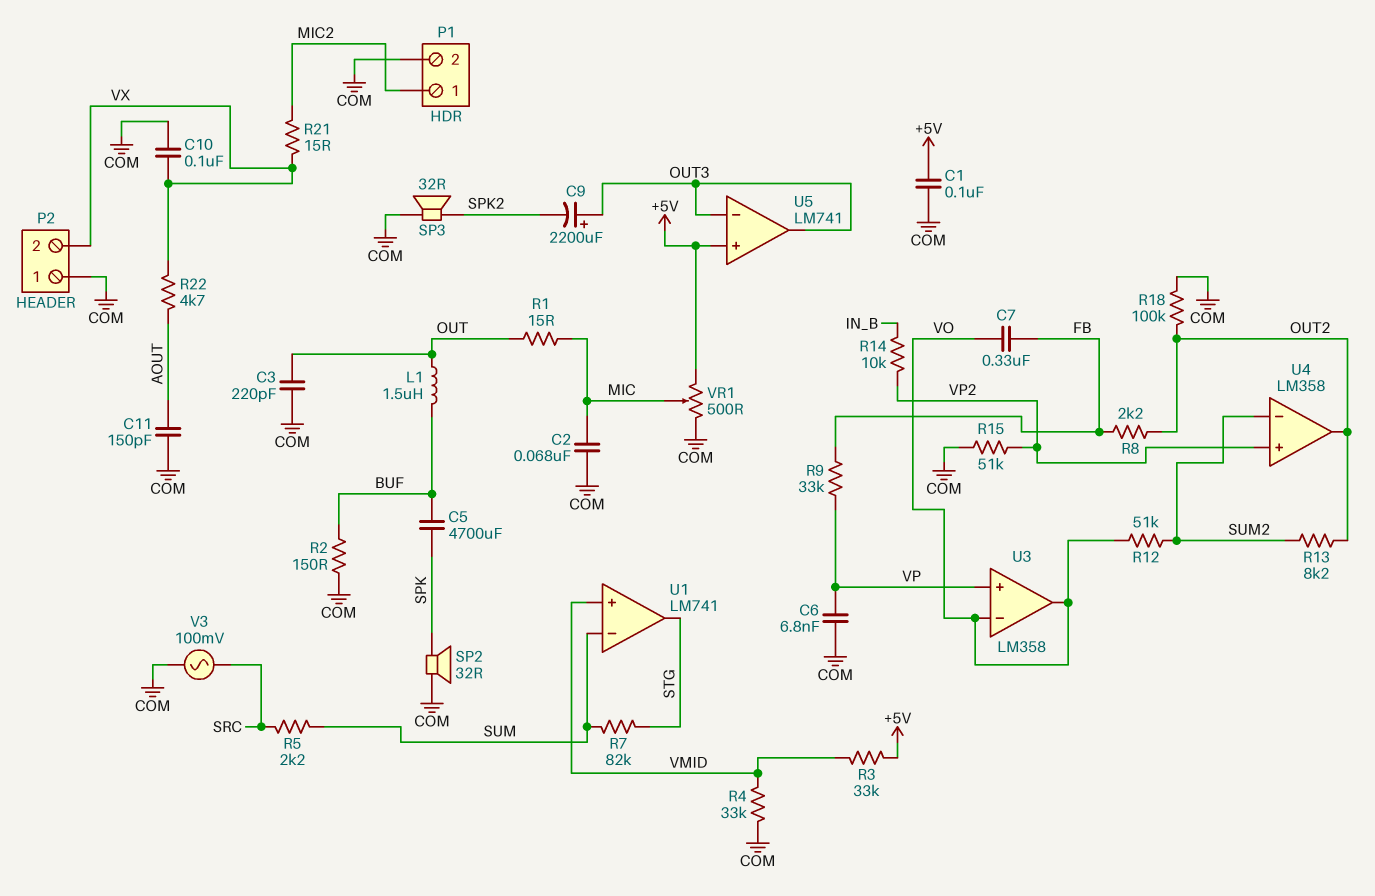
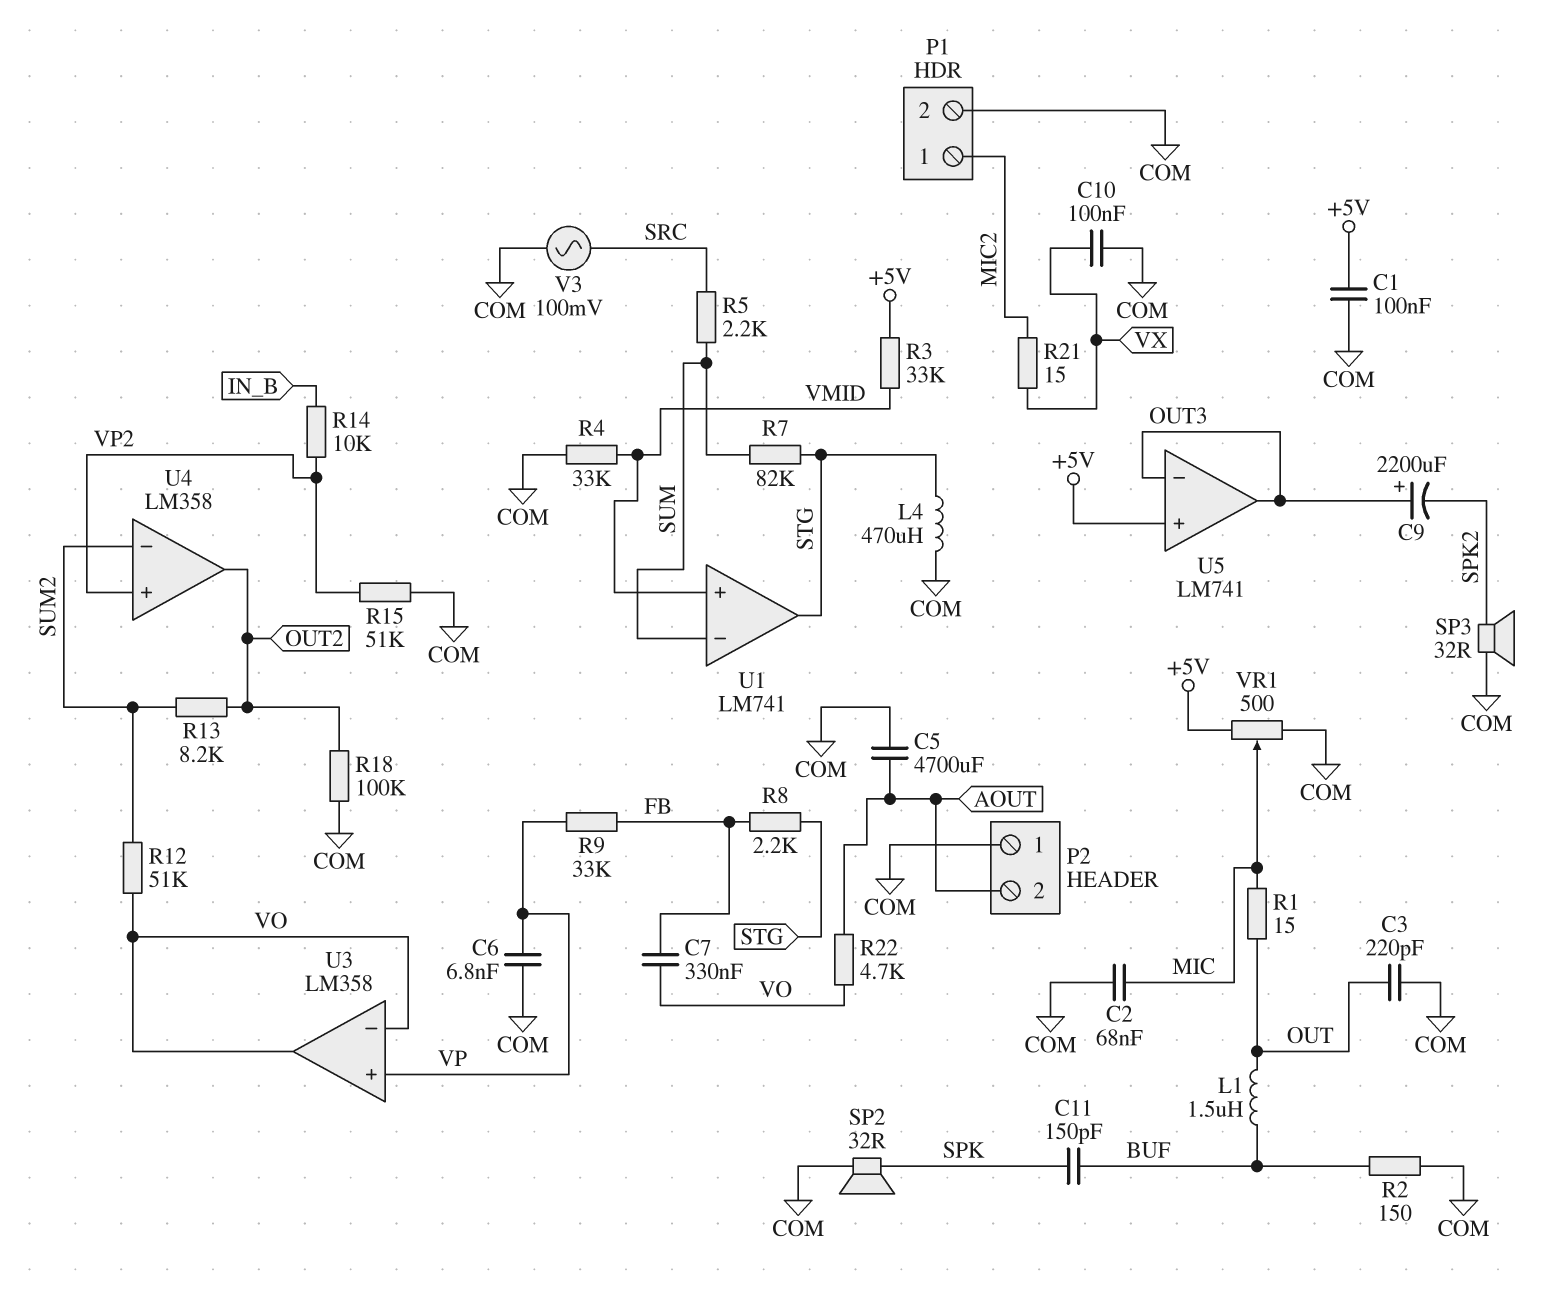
C5: 4700uF (BUF, SPK) -> 4700uF (AOUT, COM)
C11: 150pF (AOUT, COM) -> 150pF (BUF, SPK)
L4: none -> 470uH (COM, STG)
P2 pin 2: VX -> AOUT
R8: 2.2k (FB, OUT2) -> 2.2k (FB, STG)
R22: 4.7k (AOUT, VX) -> 4.7k (AOUT, VO)

